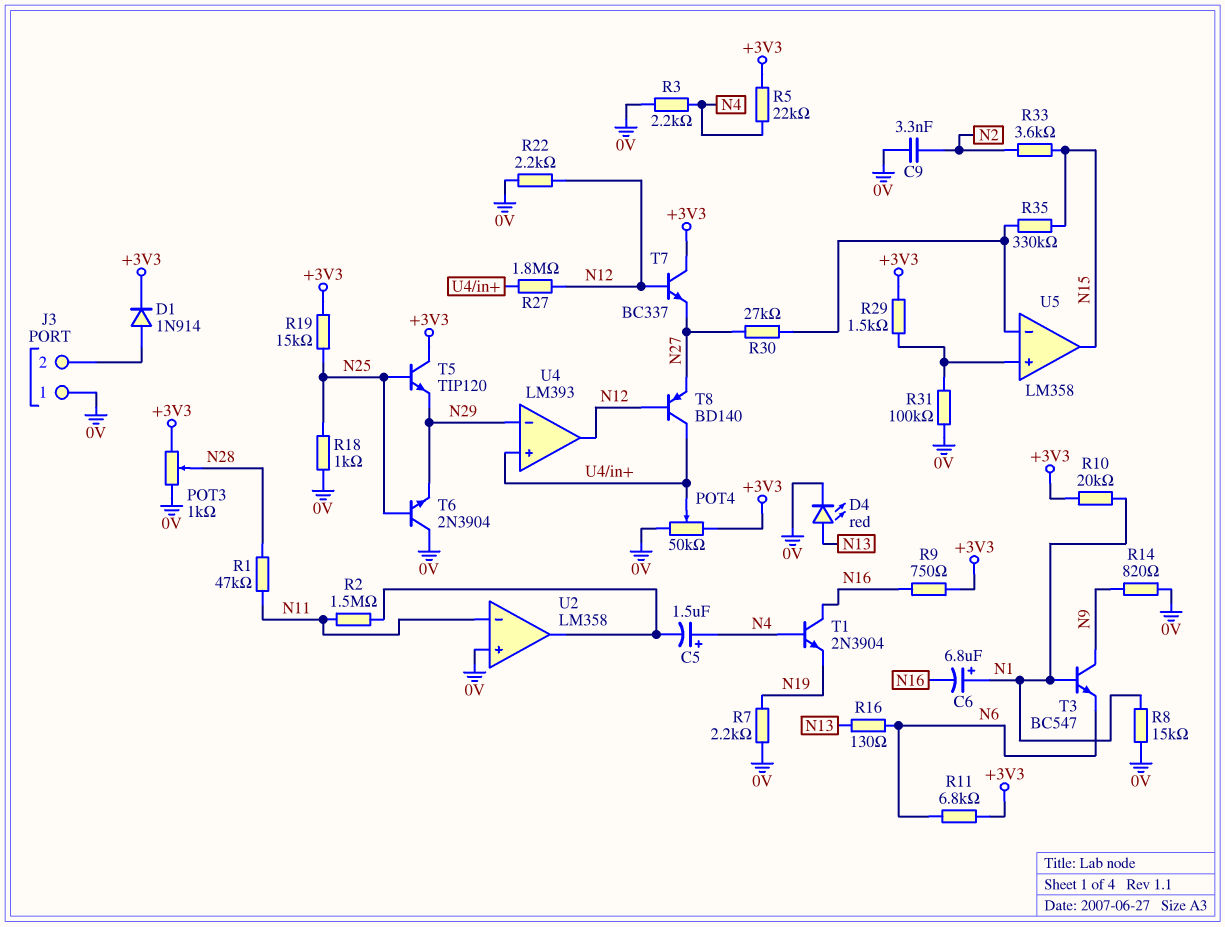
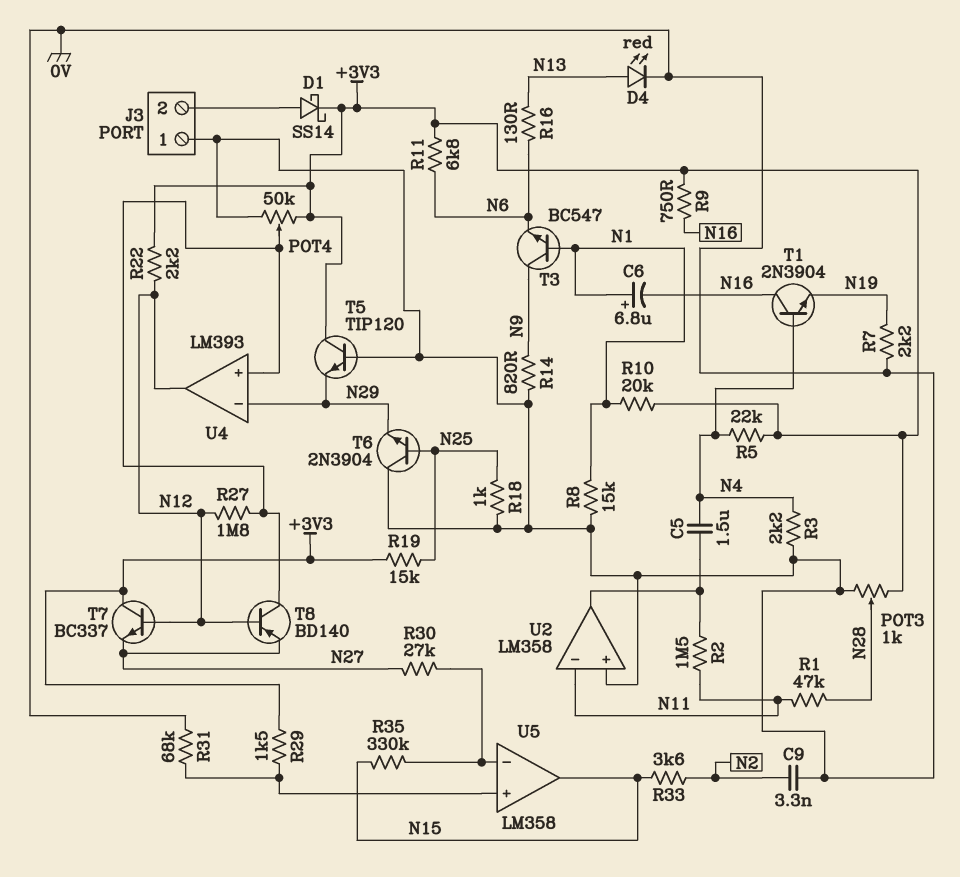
C5: 1.5uF (plus N4, minus U2/out) -> 1.5uF (N4, U2/out)
D1: diode 1N914 (A J3/2, K +3V3) -> schottky SS14 (A J3/2, K +3V3)
R22: 2.2k (0V, N12) -> 2.2k (+3V3, N12)
R31: 100k (0V, U5/in+) -> 68k (0V, U5/in+)
T5: NPN TIP120 (B N25, C +3V3, E N29) -> NPN TIP120 (B 0V, C +3V3, E N29)

